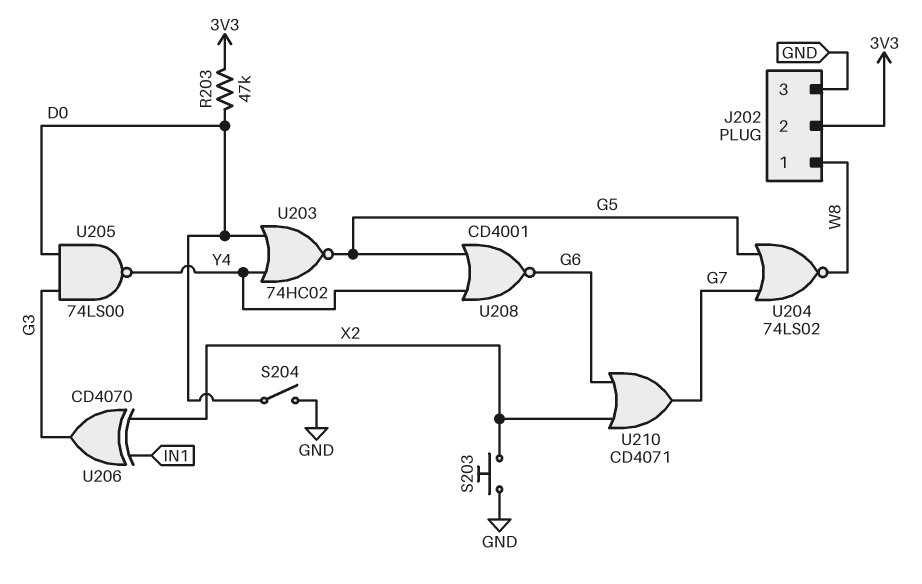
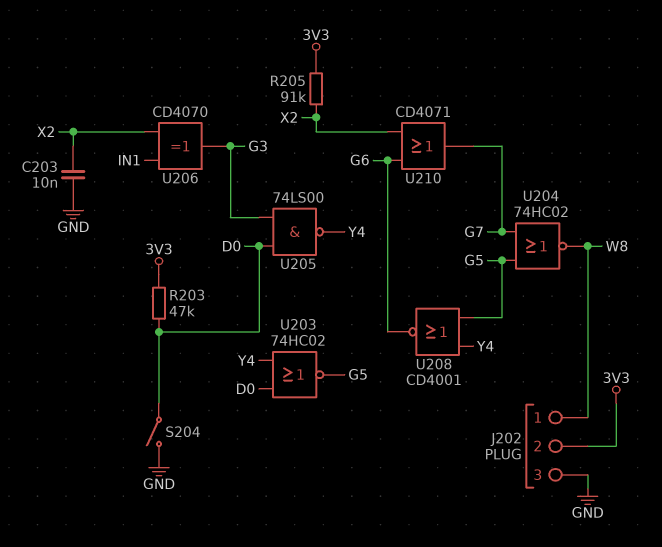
C203: none -> 10nF (GND, X2)
R205: none -> 91k (3V3, X2)
S203: button (GND, X2) -> none
U204: NOR 74LS02 (in G5, in G7, out W8) -> NOR 74HC02 (in G5, in G7, out W8)

